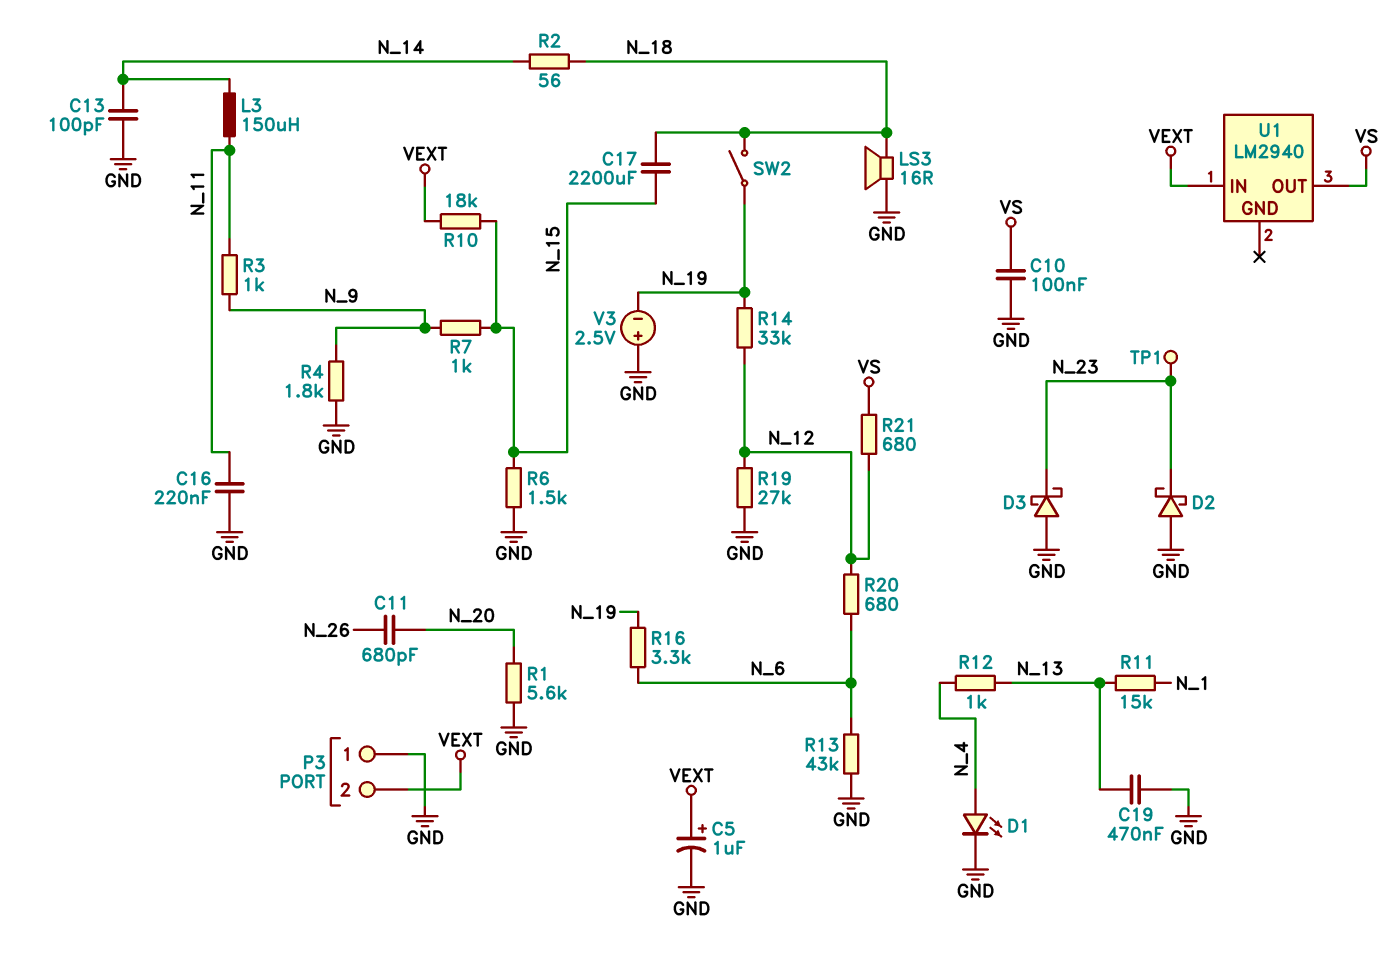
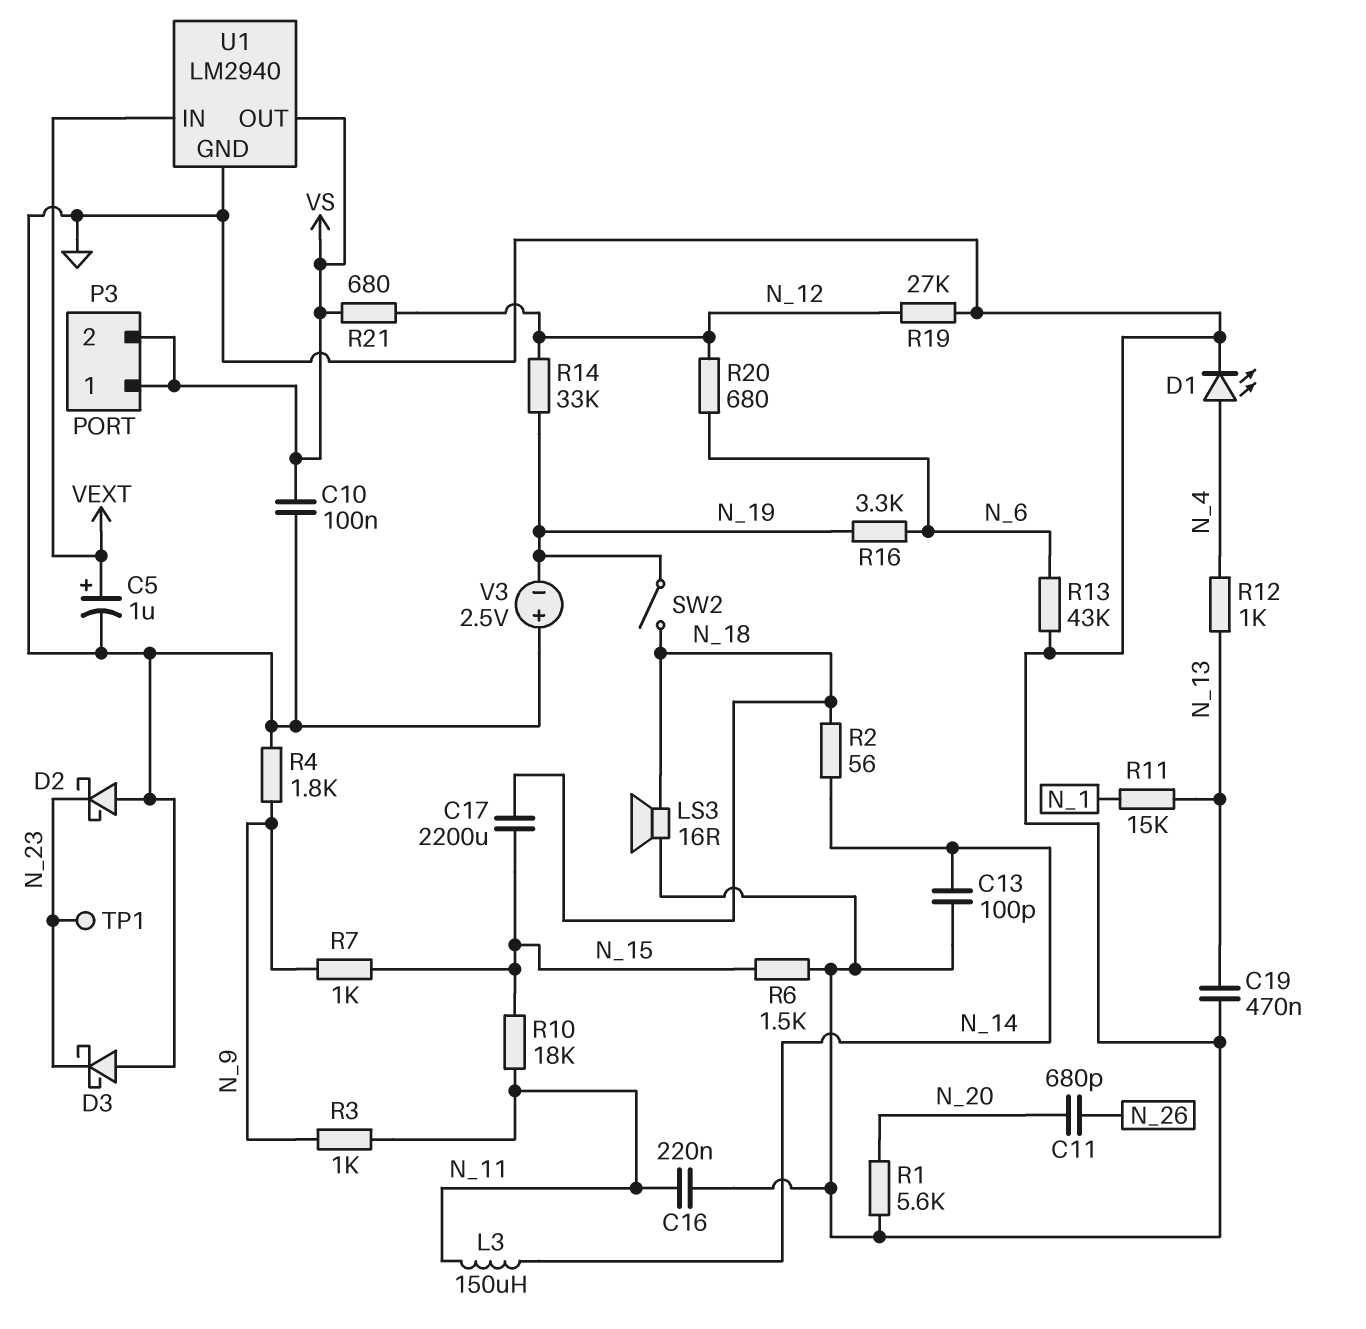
P3 pin 1: GND -> VS
P3 pin 2: VEXT -> VS
R10: 18k (N_15, VEXT) -> 18k (N_11, N_15)
U1 pin GND: none -> GND

